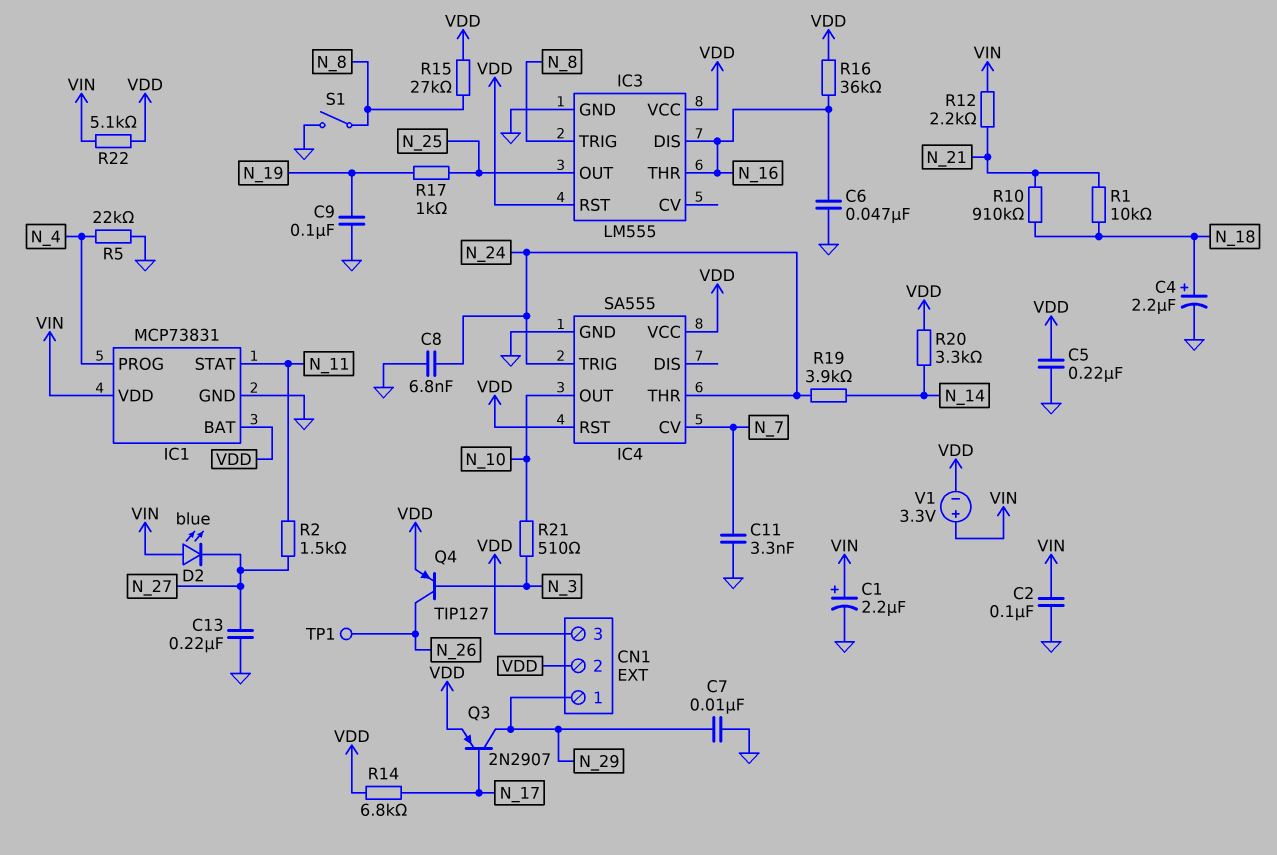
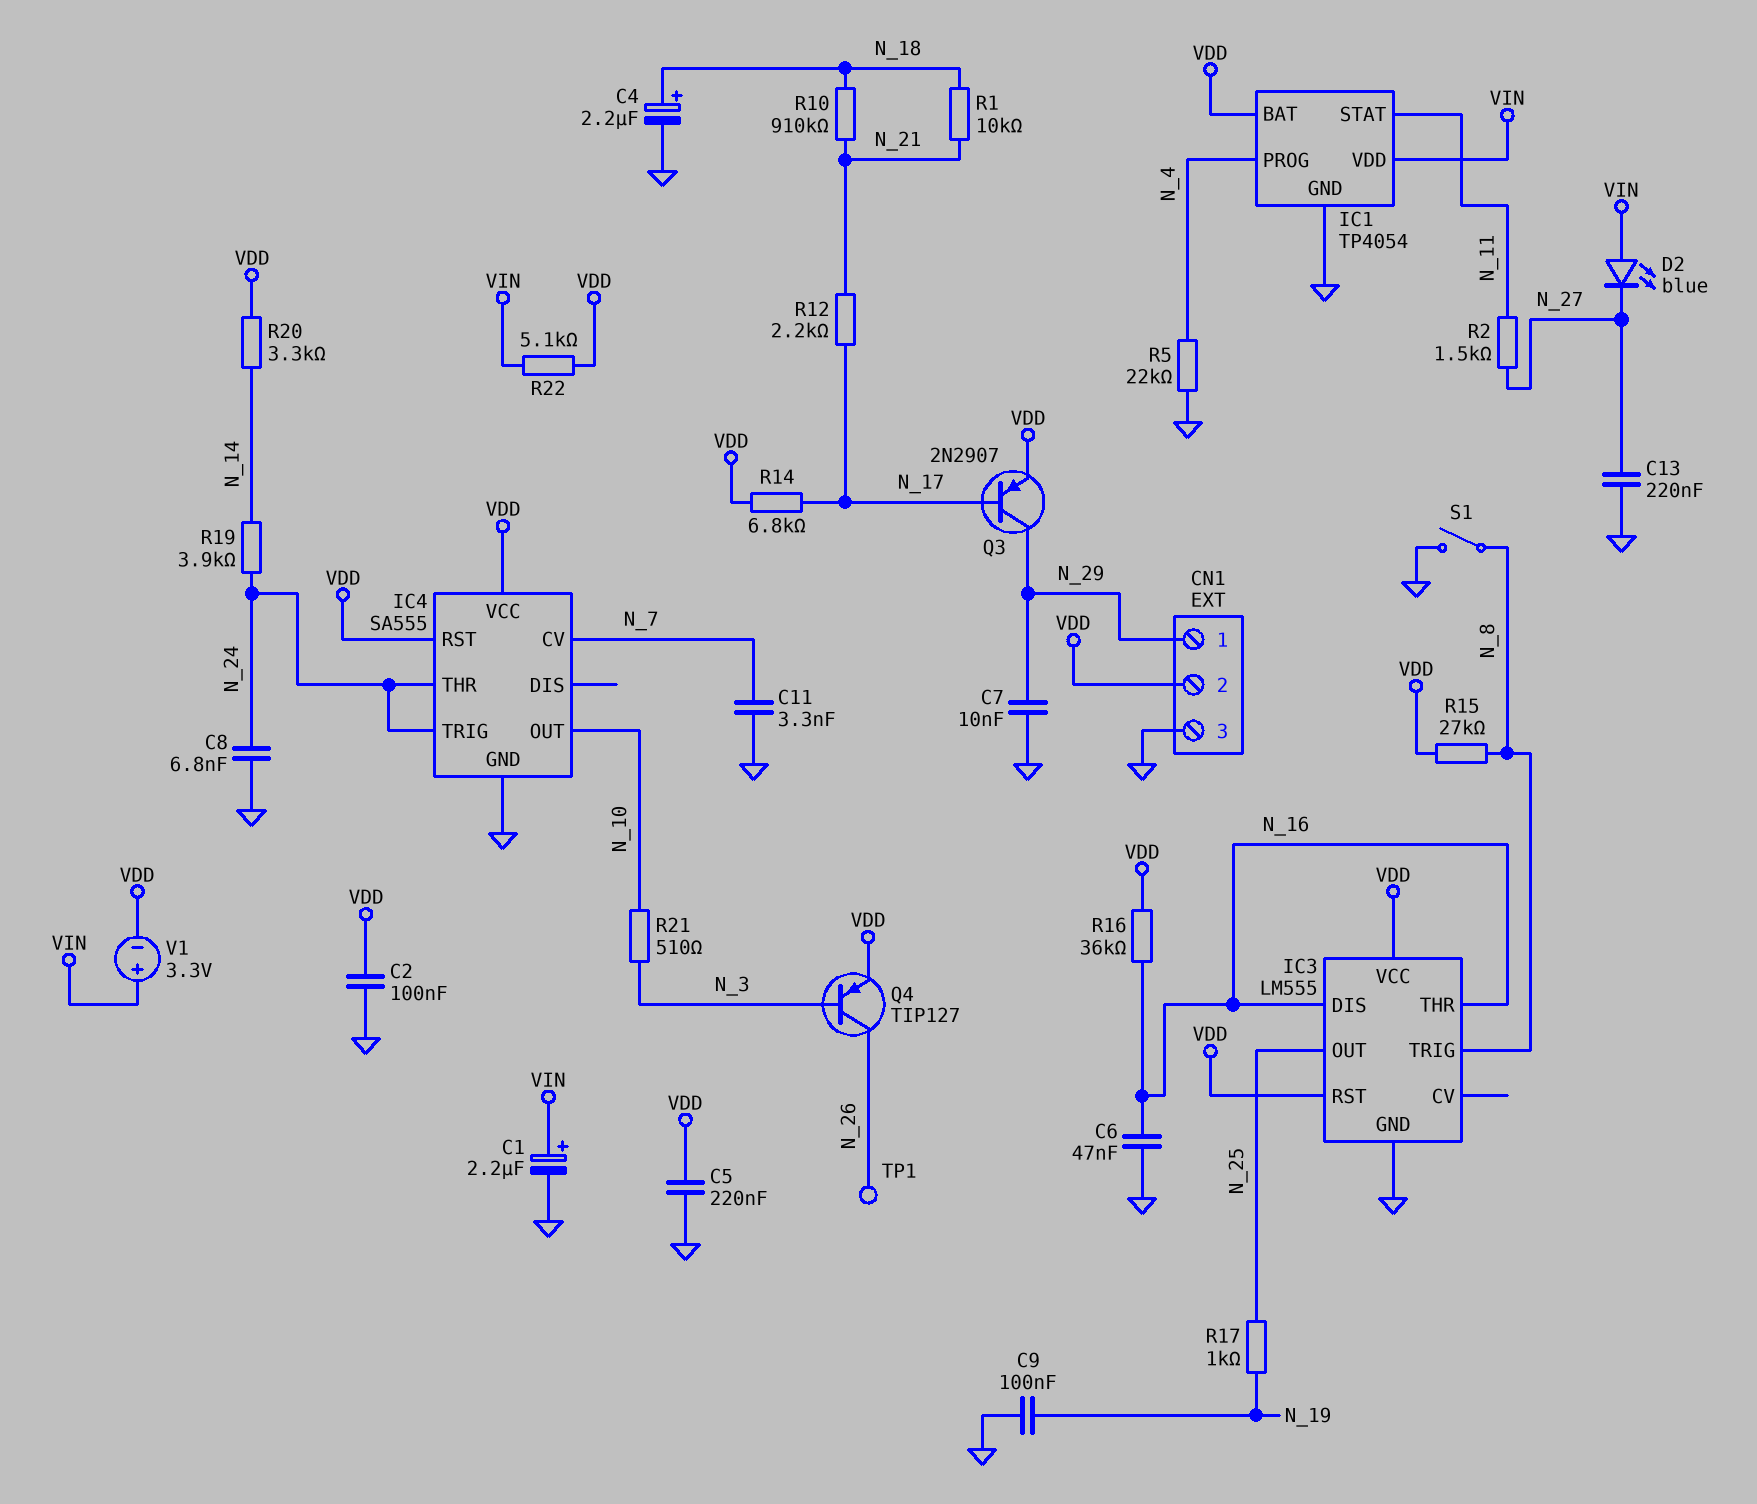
C2: 100nF (GND, VIN) -> 100nF (GND, VDD)
CN1 pin 3: VDD -> GND
IC1: MCP73831 -> TP4054
R12: 2.2k (N_21, VIN) -> 2.2k (N_17, N_21)

